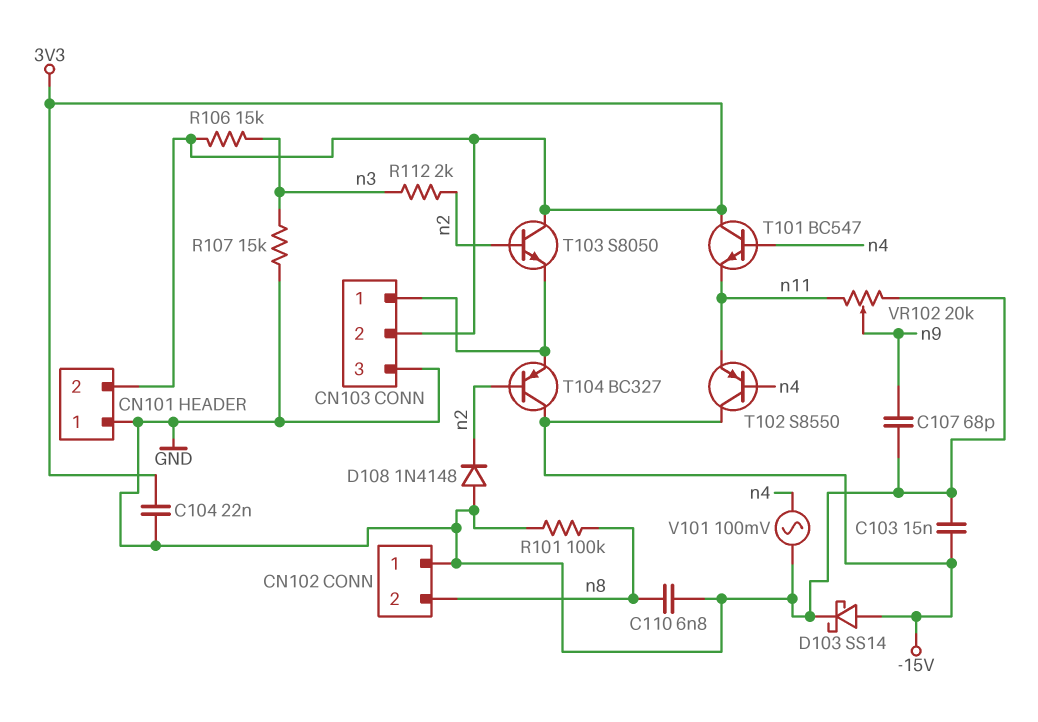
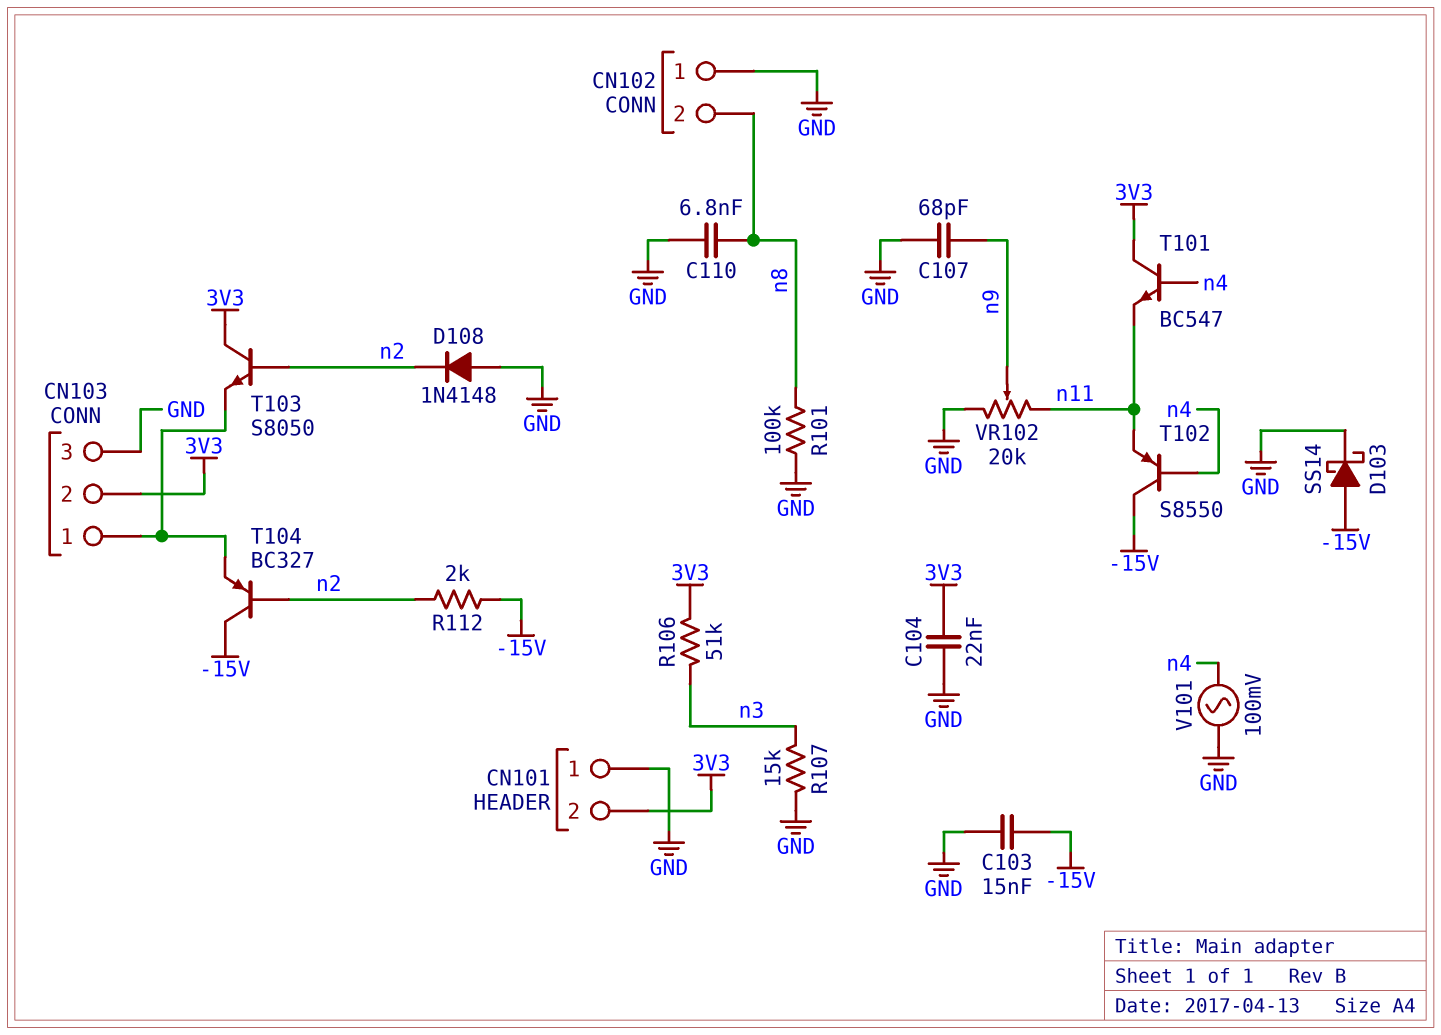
R106: 15k (3V3, n3) -> 51k (3V3, n3)
R112: 2k (n2, n3) -> 2k (-15V, n2)

